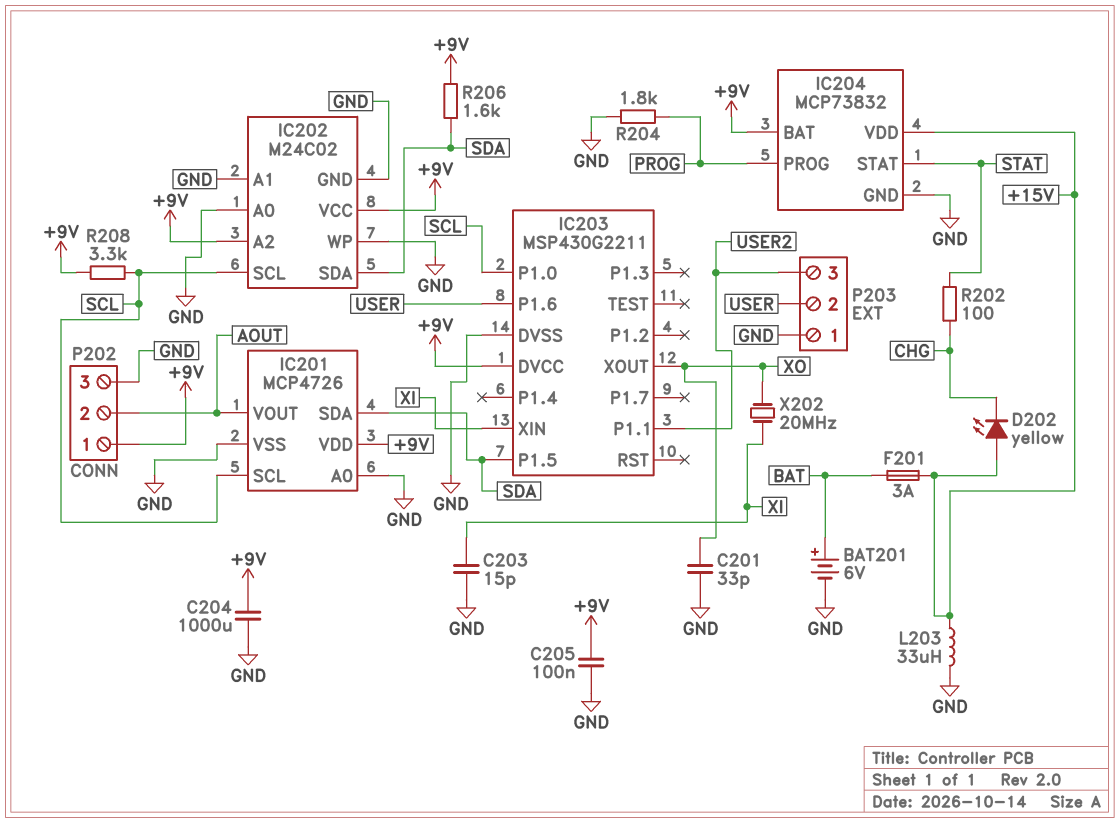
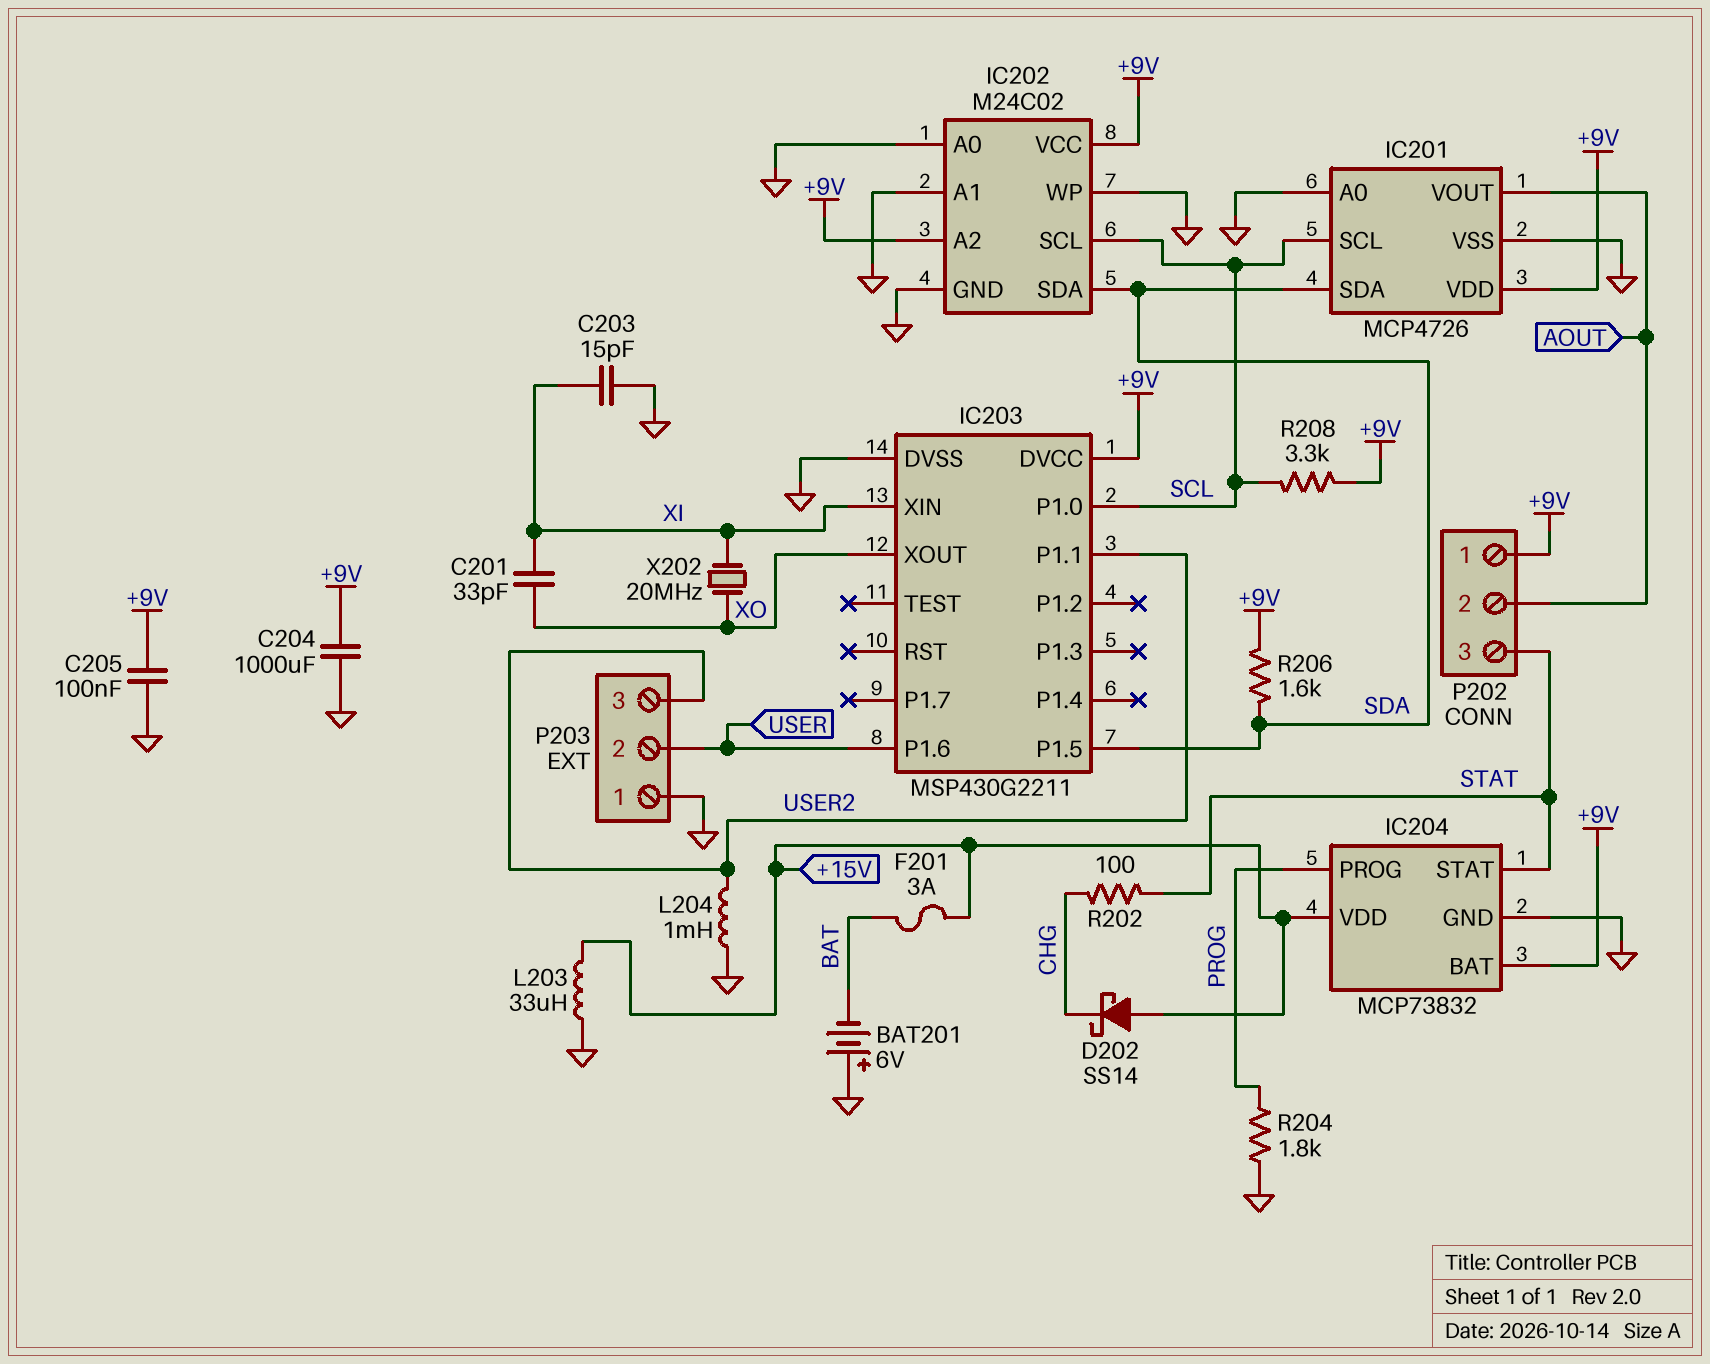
BAT201: 6V (plus BAT, minus GND) -> 6V (plus GND, minus BAT)
C201: 33pF (GND, XO) -> 33pF (XI, XO)
D202: LED yellow (A +15V, K CHG) -> schottky SS14 (A +15V, K CHG)
L204: none -> 1mH (GND, USER2)
P202 pin 3: GND -> STAT

